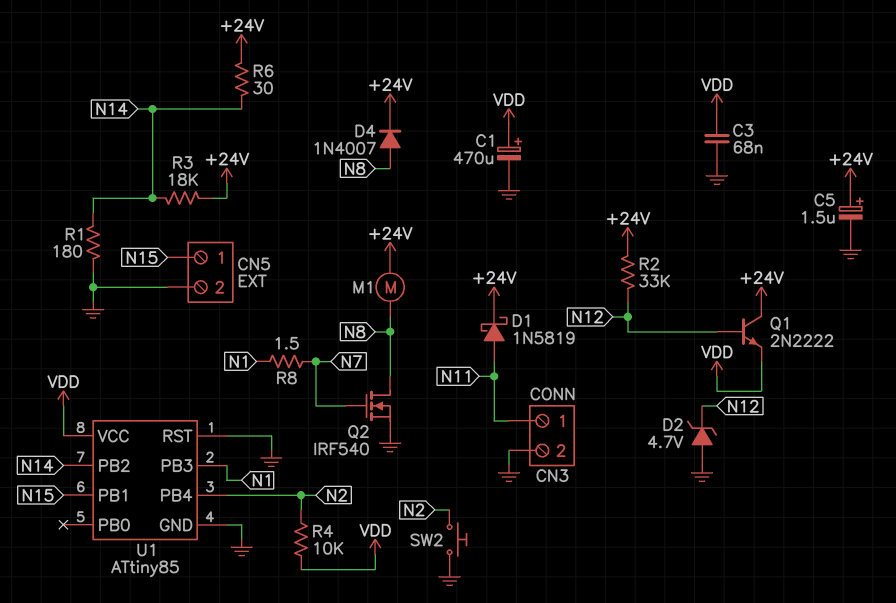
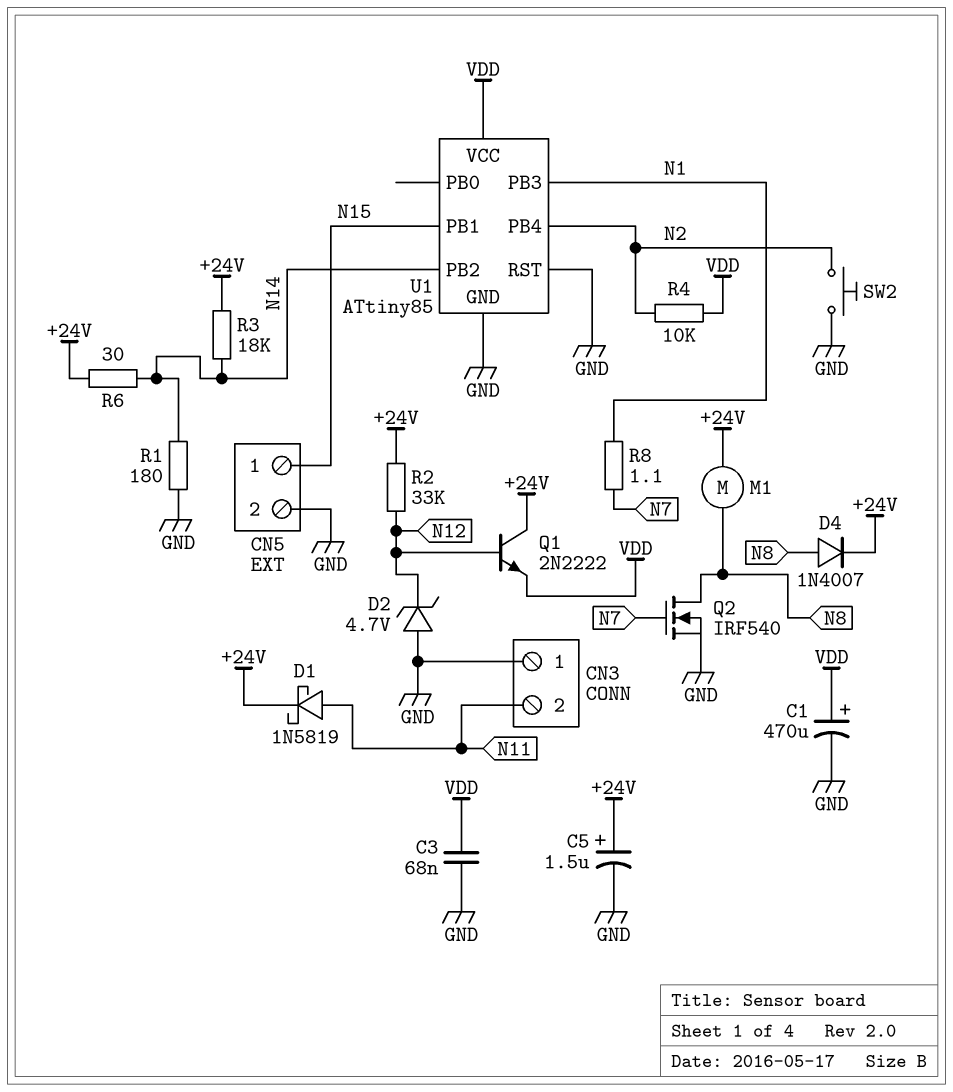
CN3 pin 1: N11 -> GND
CN3 pin 2: GND -> N11
R8: 1.5 (N1, N7) -> 1.1 (N1, N7)

